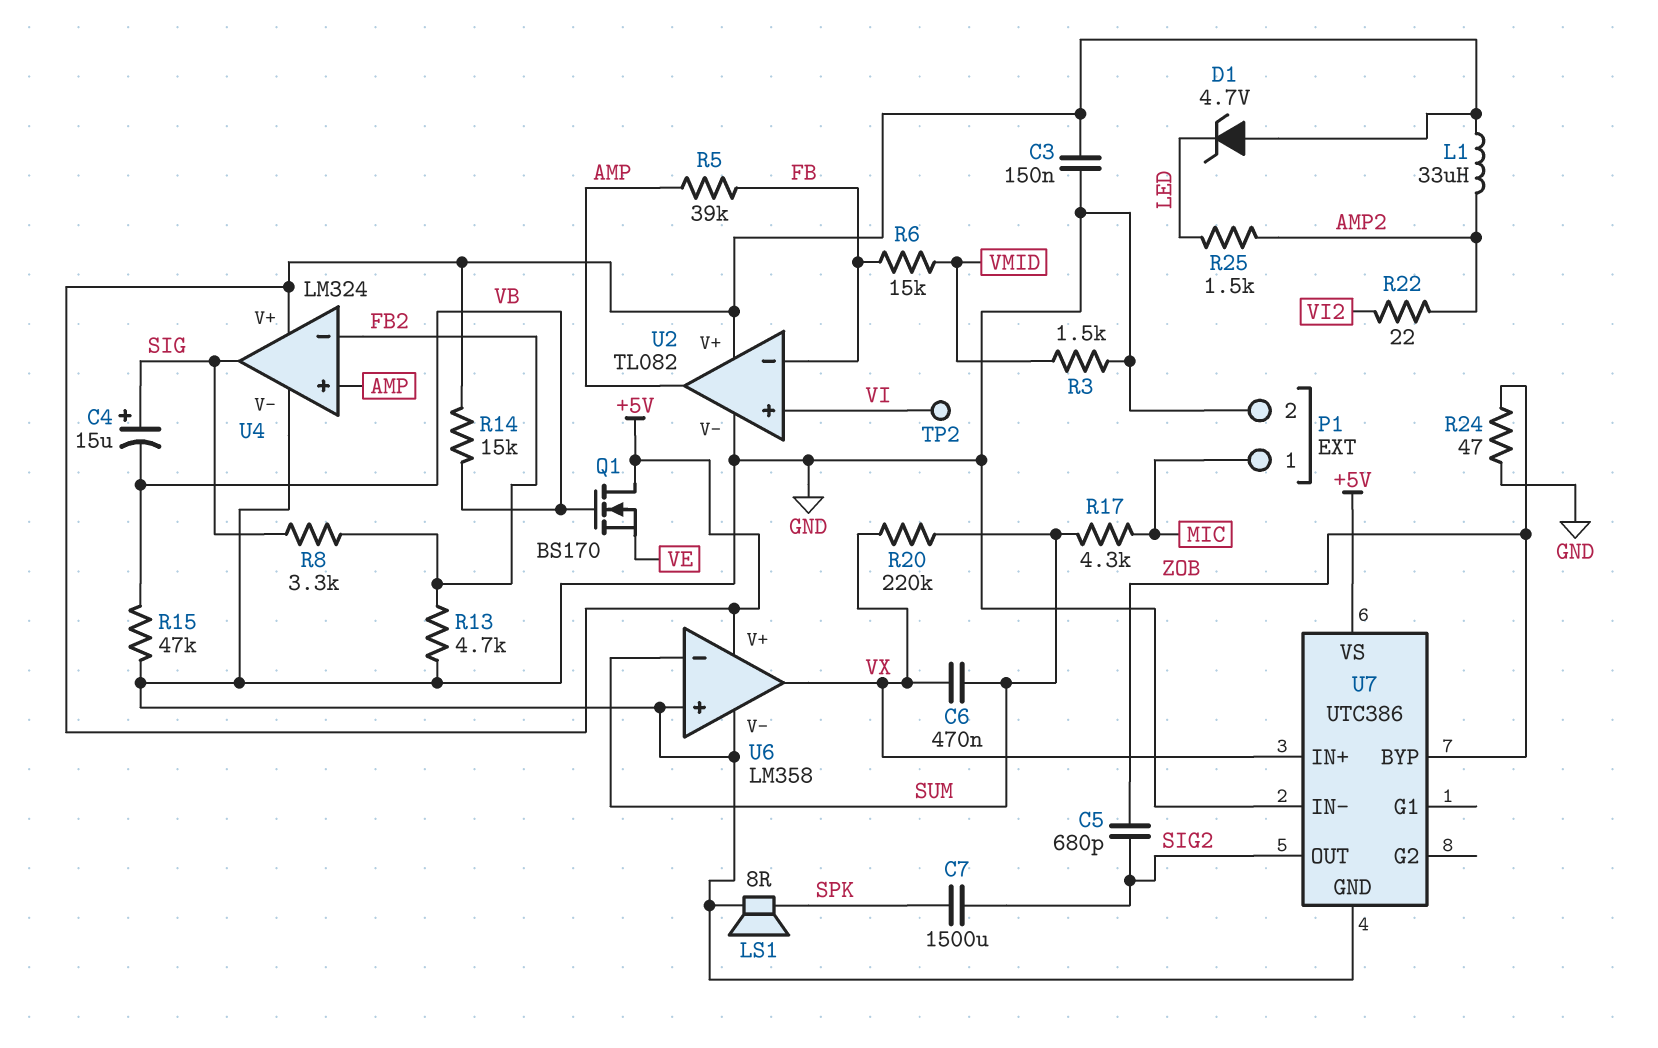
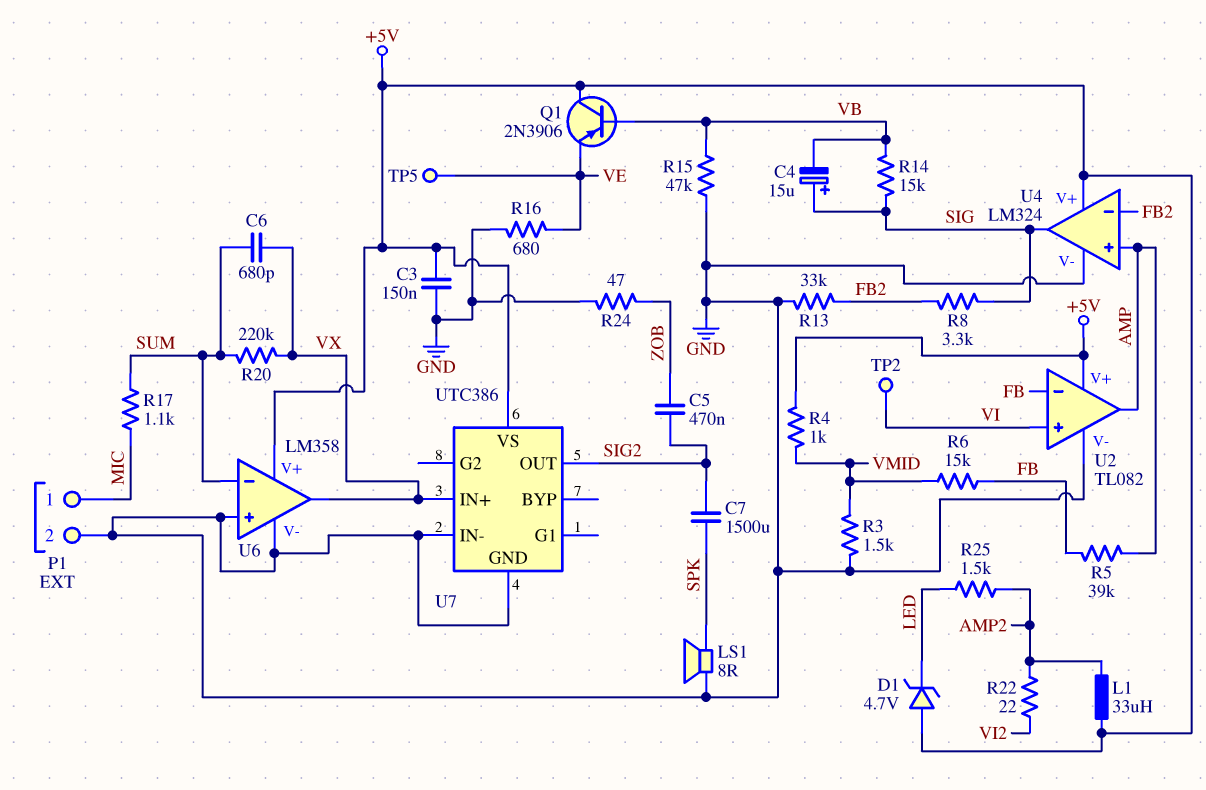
C5: 680pF (SIG2, ZOB) -> 470nF (SIG2, ZOB)
C6: 470nF (SUM, VX) -> 680pF (SUM, VX)
Q1: NMOS BS170 (G VB, D +5V, S VE) -> PNP 2N3906 (B VB, C +5V, E VE)
R4: none -> 1k (+5V, VMID)
R13: 4.7k (FB2, GND) -> 33k (FB2, GND)
R14: 15k (+5V, VB) -> 15k (SIG, VB)
R16: none -> 680 (GND, VE)
R17: 4.3k (MIC, SUM) -> 1.1k (MIC, SUM)
TP5: none -> test point (VE)
U7 pin BYP: ZOB -> none

